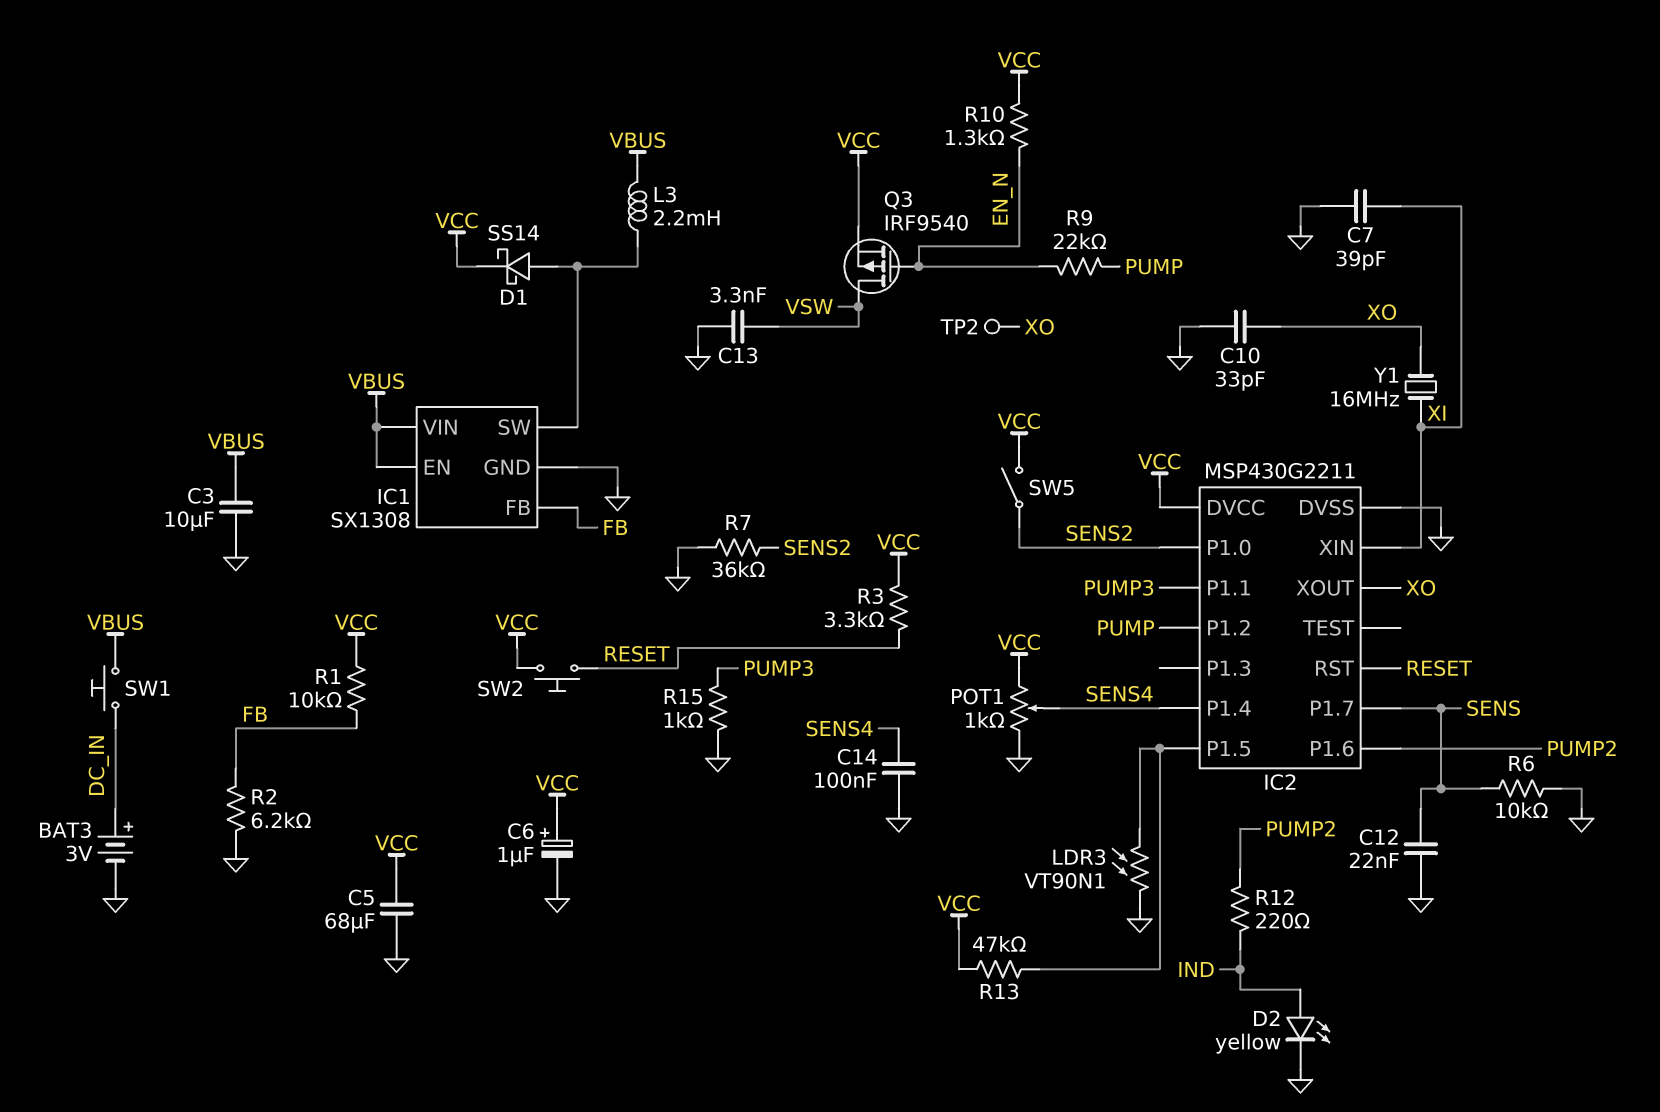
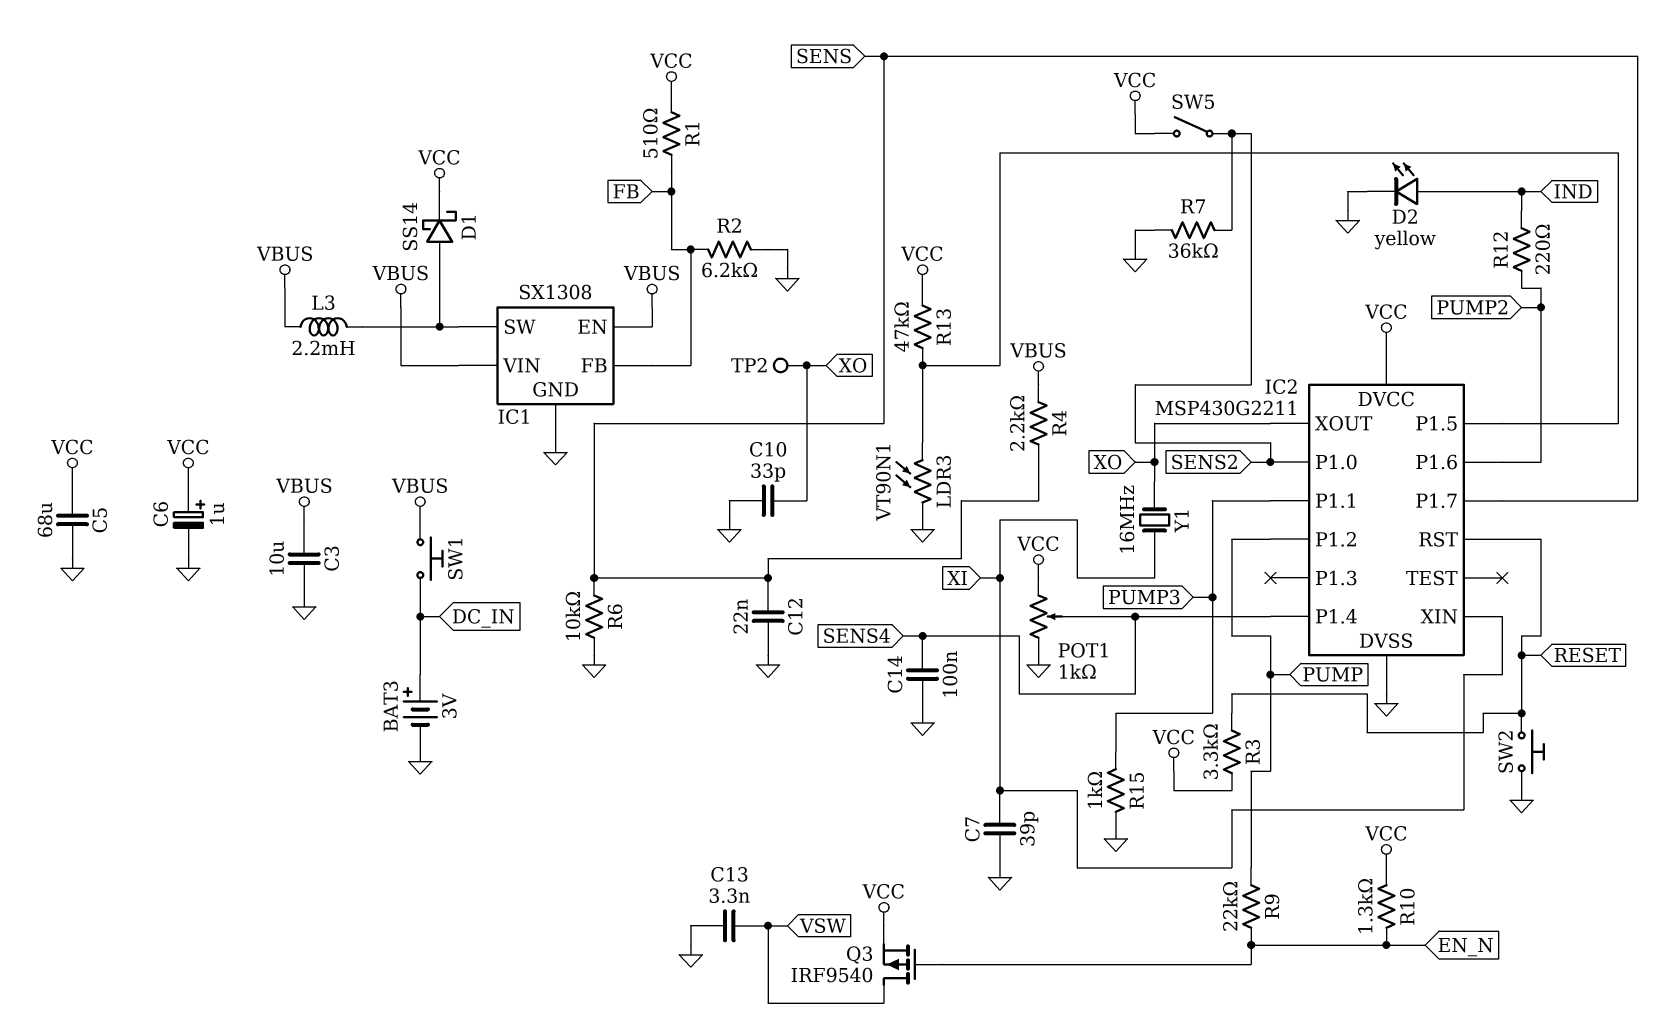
R1: 10k (FB, VCC) -> 510 (FB, VCC)
R4: none -> 2.2k (SENS, VBUS)
SW2: button (RESET, VCC) -> button (GND, RESET)

